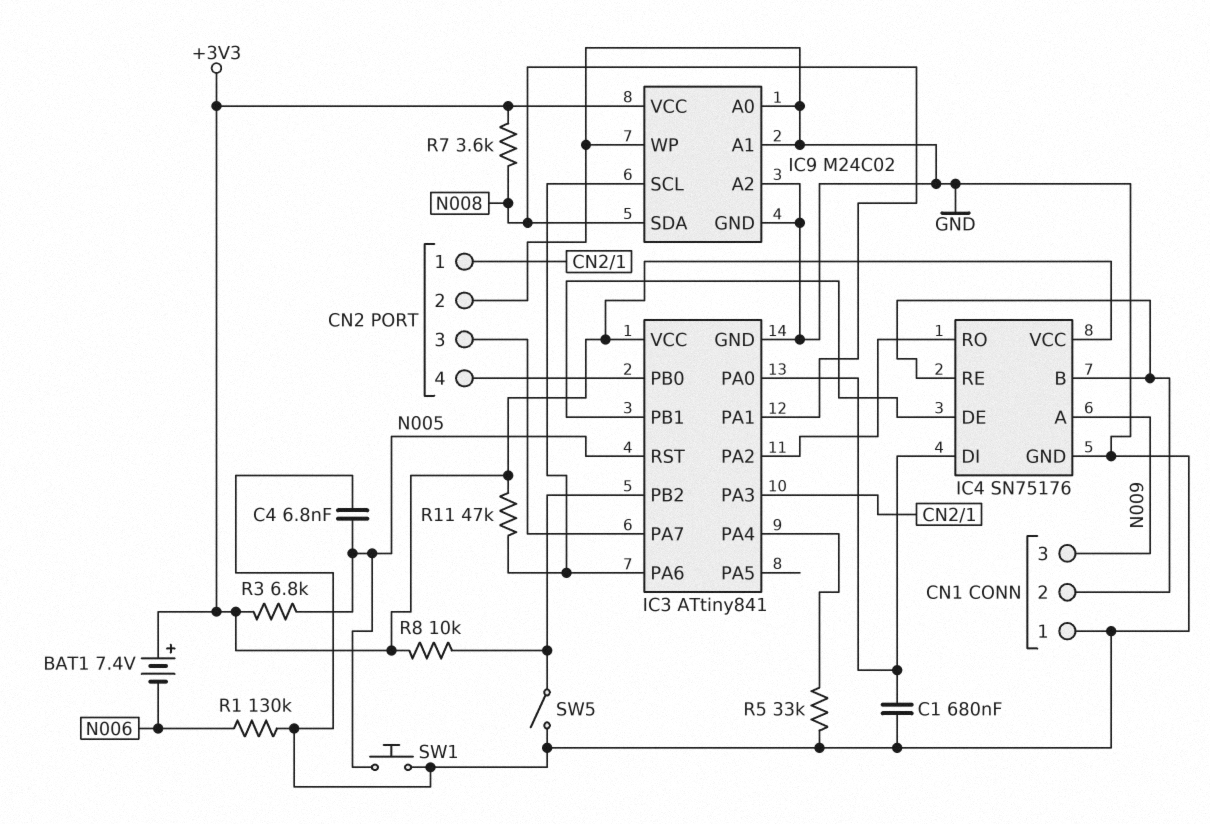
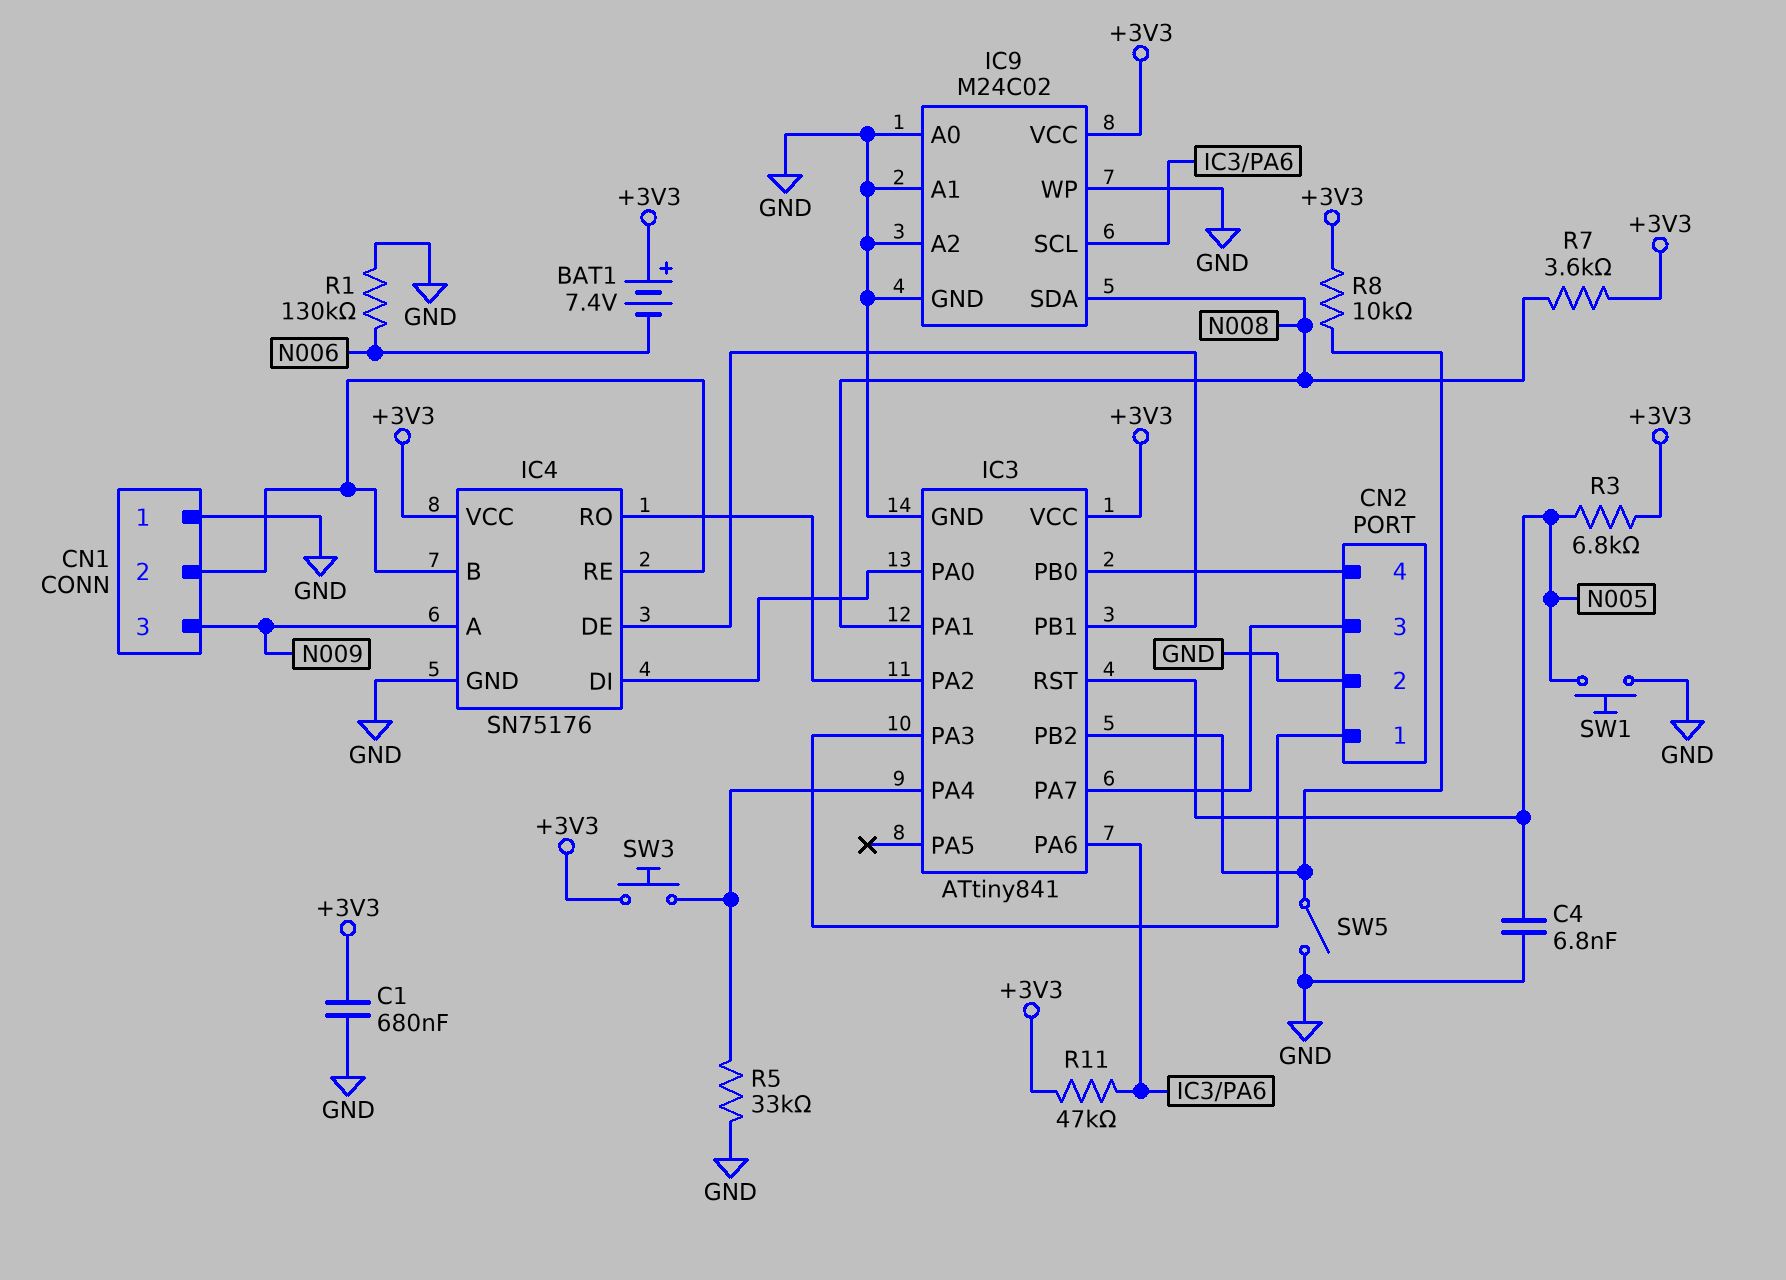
C1: 680nF (GND, IC3/PA0) -> 680nF (+3V3, GND)
SW3: none -> button (+3V3, IC3/PA4)

